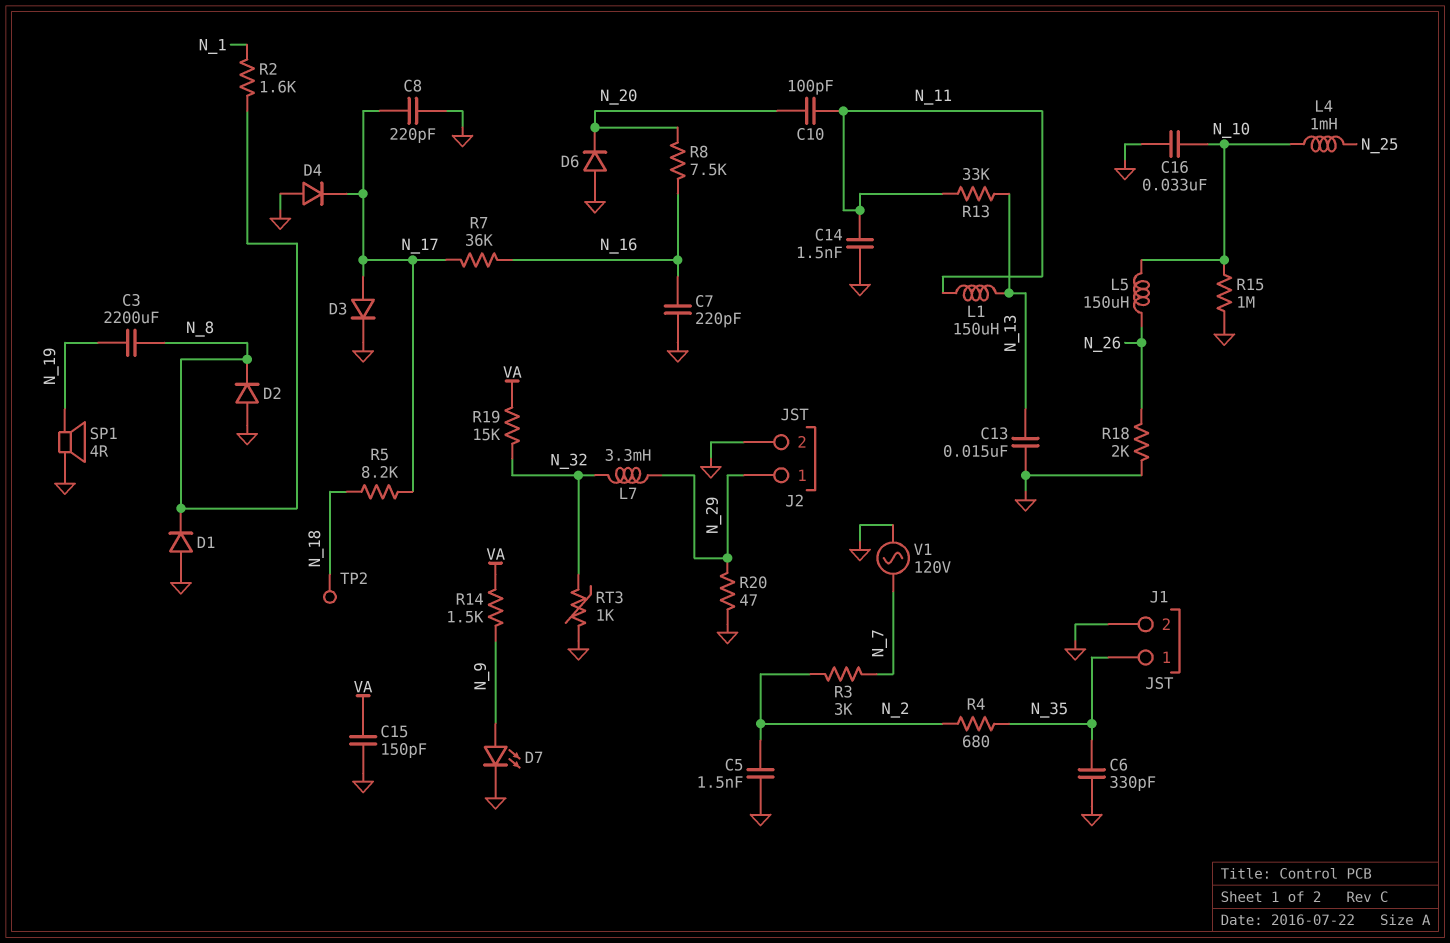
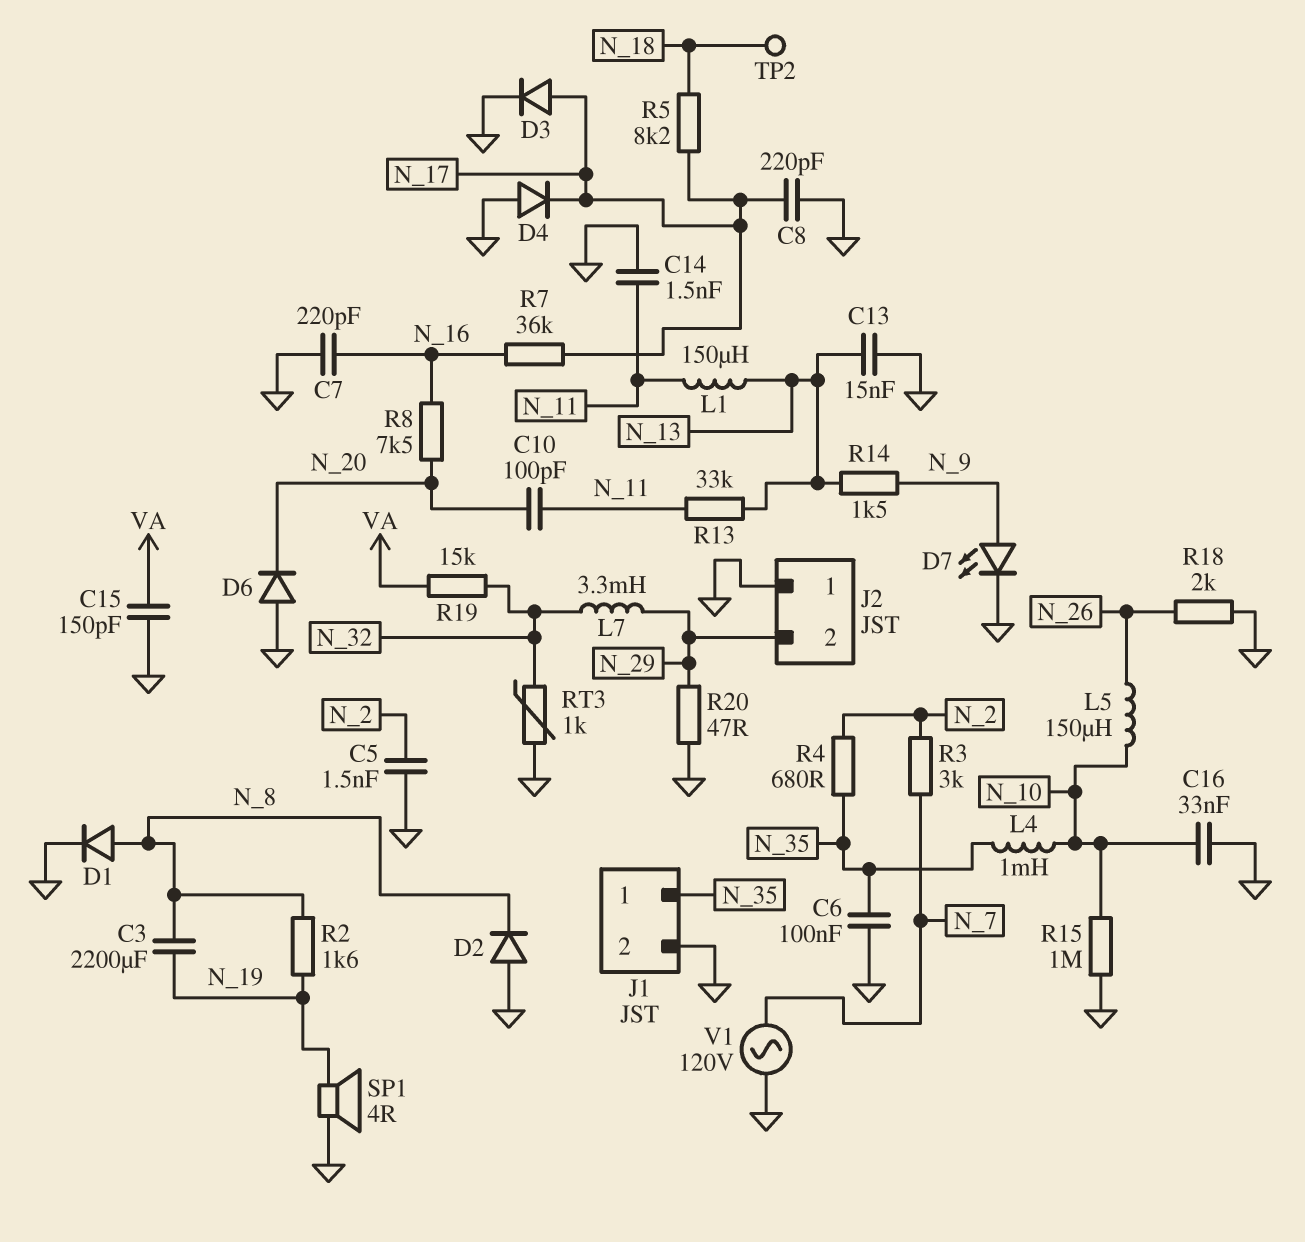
C6: 330pF (GND, N_35) -> 100nF (GND, N_35)
D1: diode (A GND, K N_8) -> diode (A N_8, K GND)
J2 pin 1: N_29 -> GND
J2 pin 2: GND -> N_29
L4: 1mH (N_10, N_25) -> 1mH (N_10, N_35)
R2: 1.6k (N_1, N_8) -> 1.6k (N_8, N_19)
R14: 1.5k (N_9, VA) -> 1.5k (N_9, N_13)

